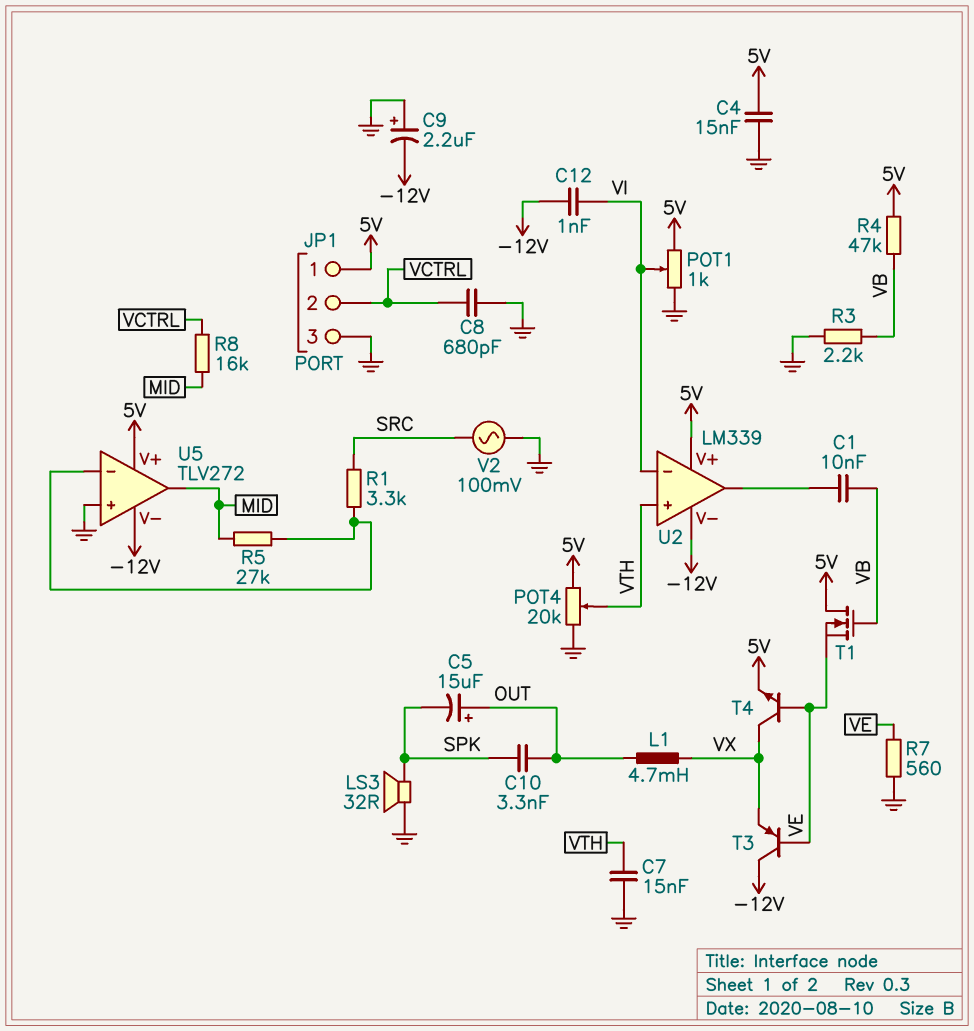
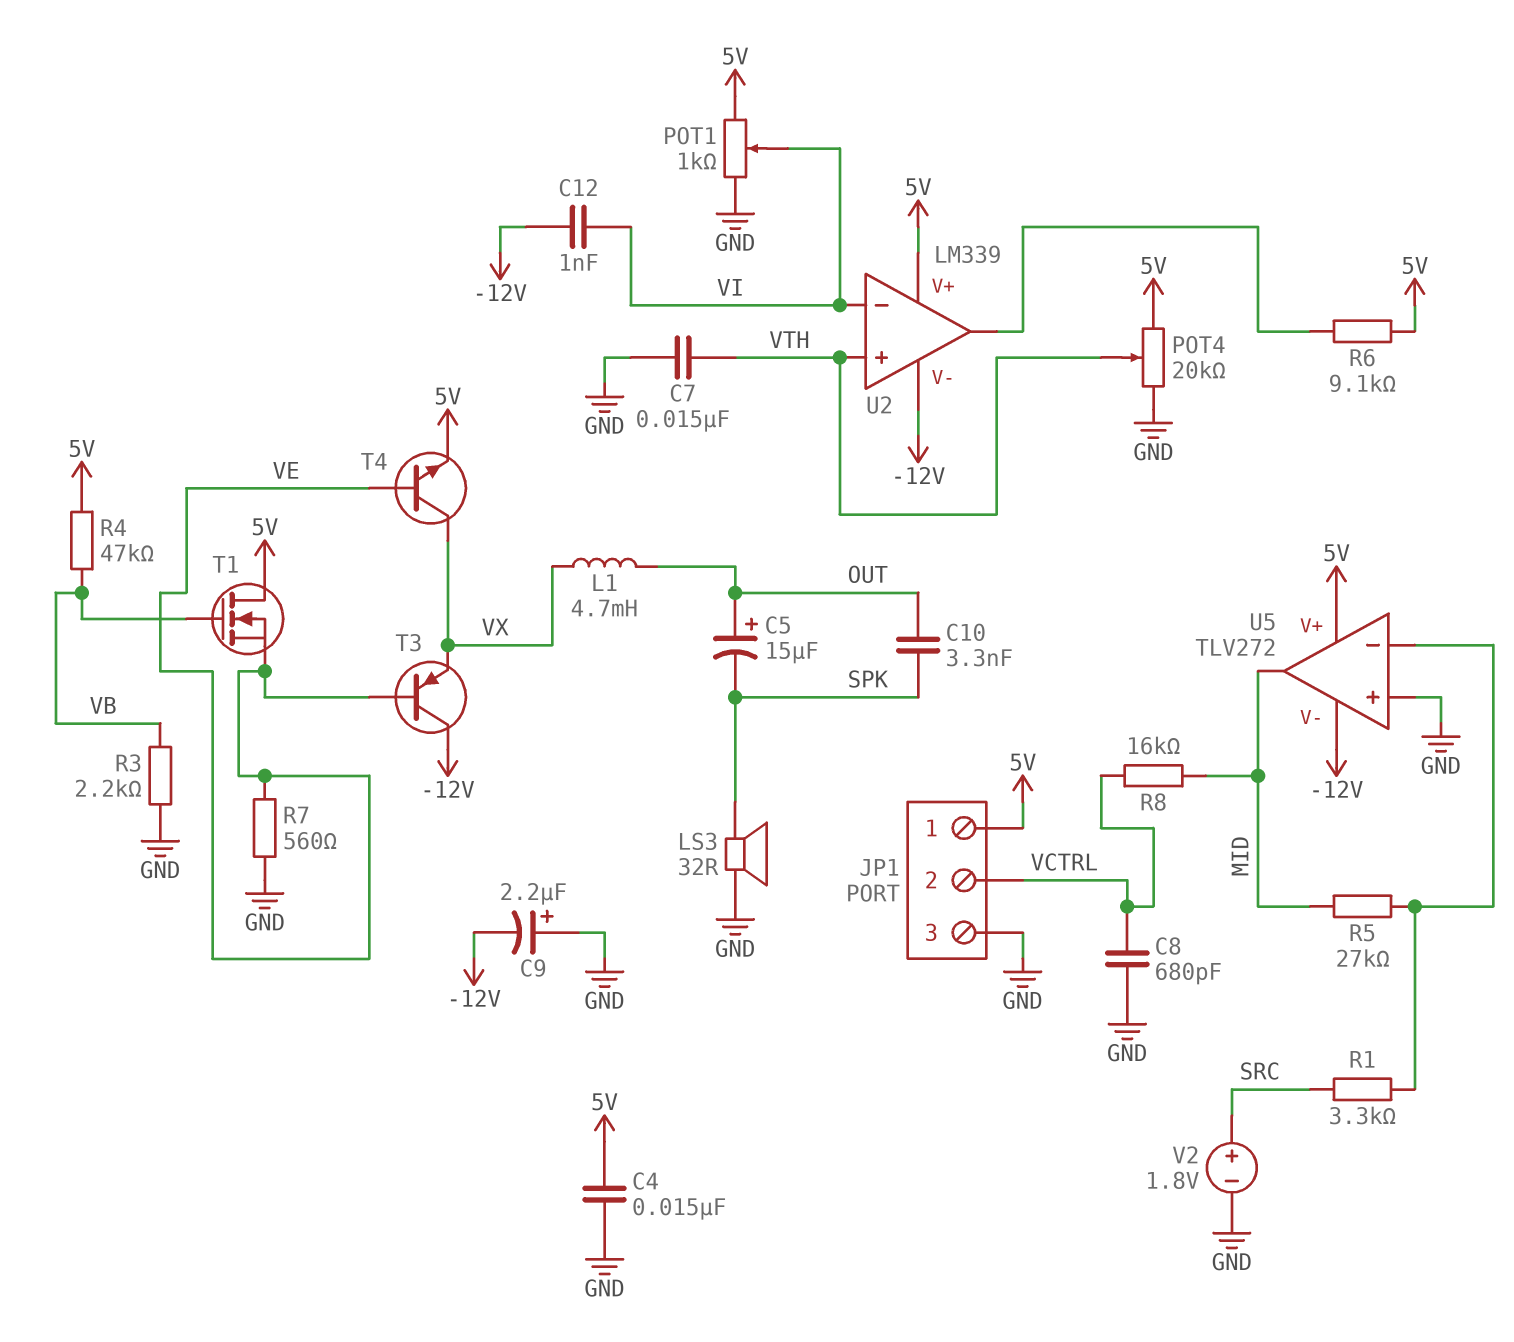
C1: 10nF (U2/out, VB) -> none
R6: none -> 9.1k (5V, U2/out)
V2: AC 100mV (GND, SRC) -> 1.8V (plus SRC, minus GND)

